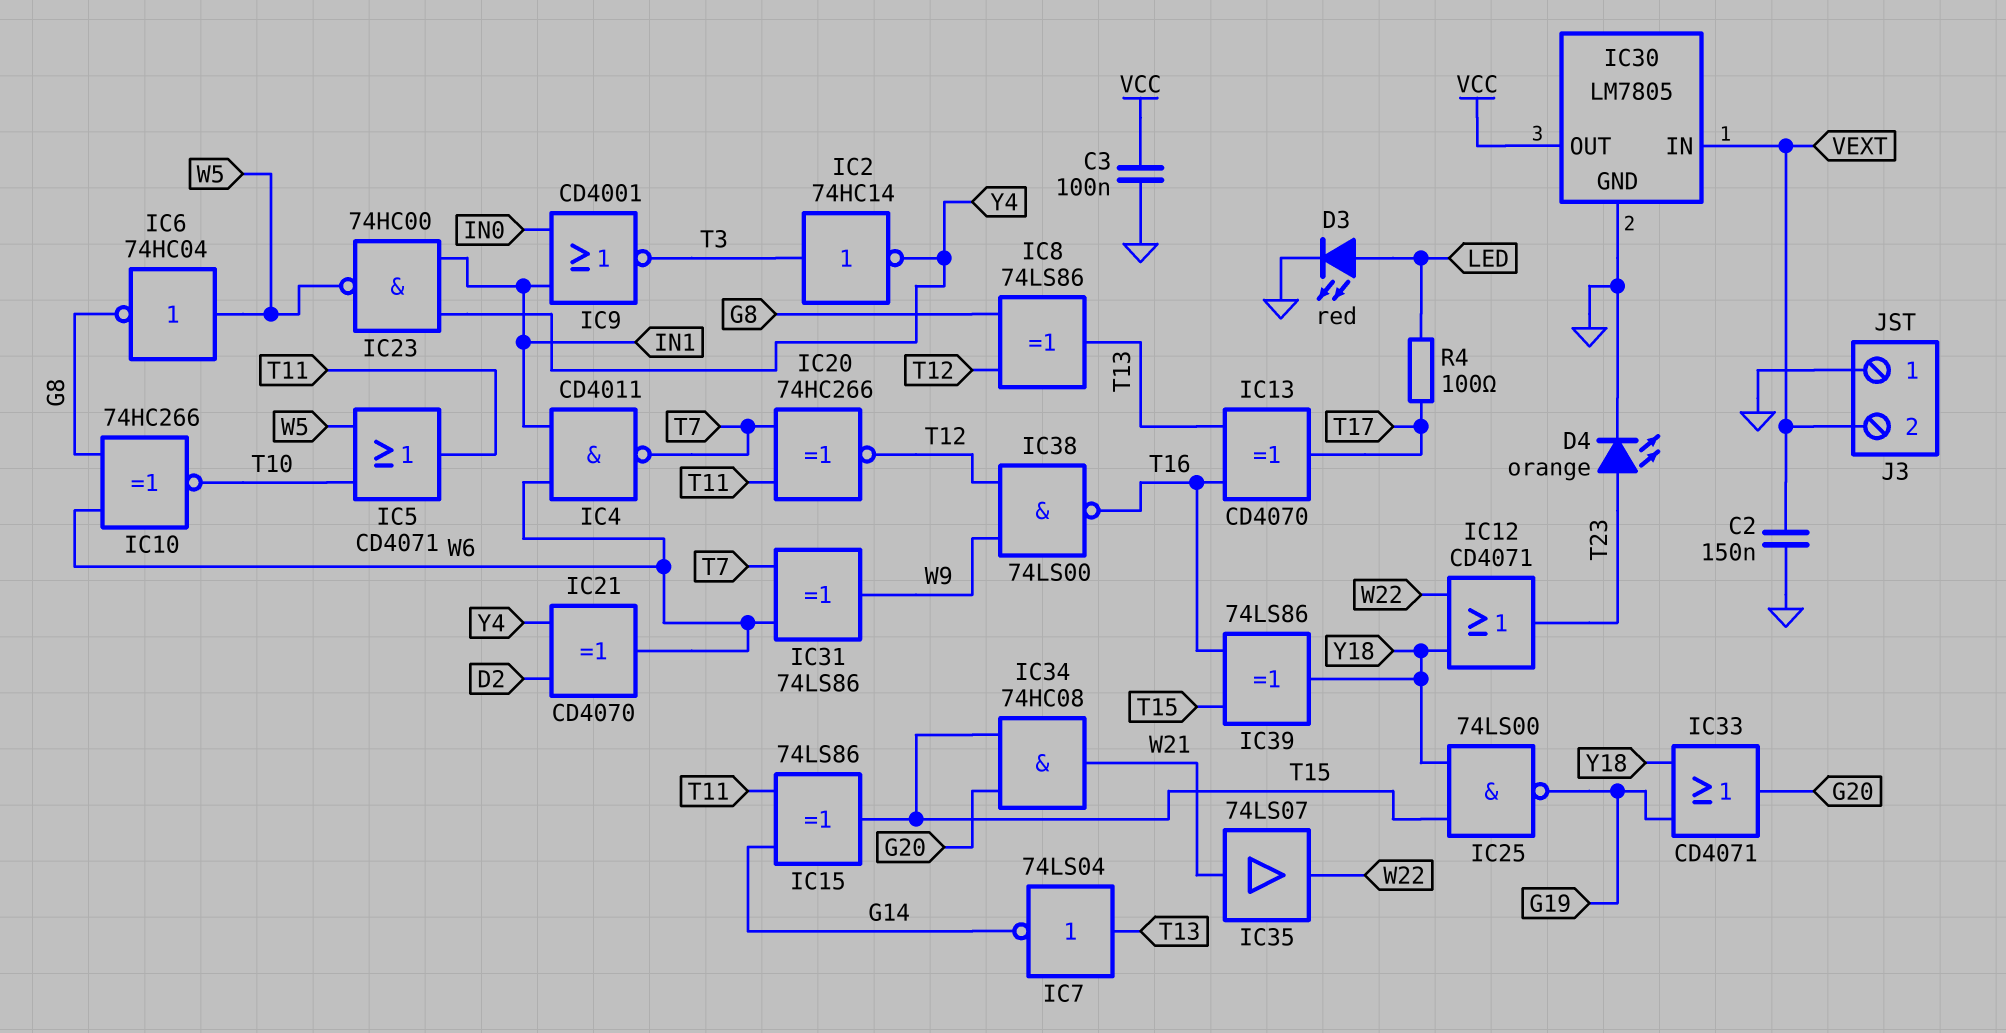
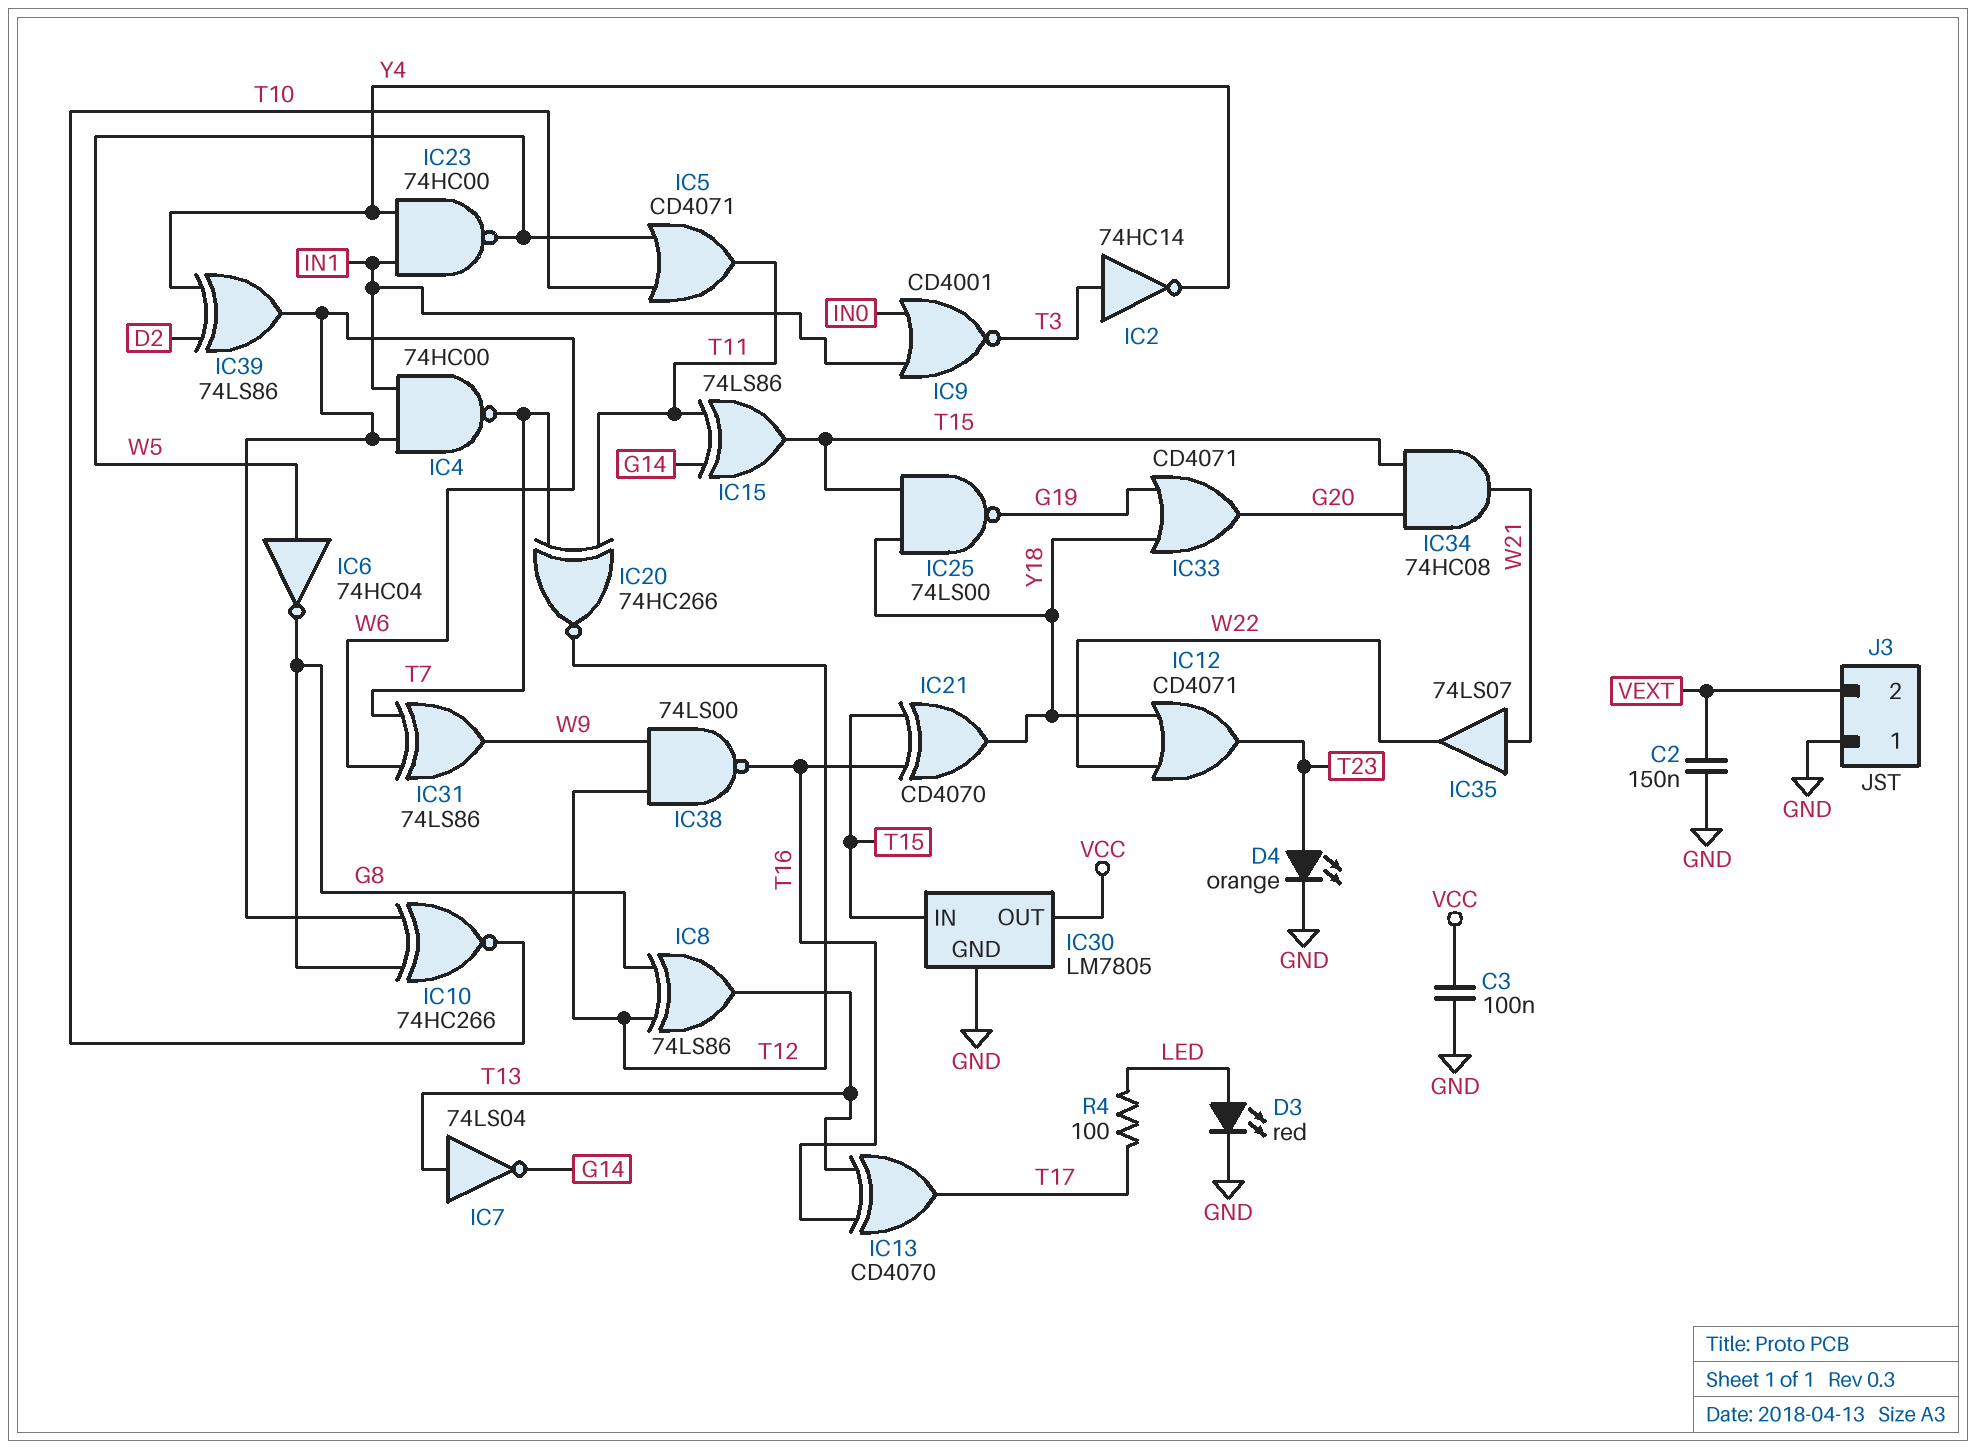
IC4: NAND CD4011 (in IN1, in W6, out T7) -> NAND 74HC00 (in IN1, in W6, out T7)
IC21: XOR CD4070 (in D2, in Y4, out W6) -> XOR CD4070 (in T15, in T16, out Y18)
IC30 pin IN: VEXT -> T15
IC39: XOR 74LS86 (in T15, in T16, out Y18) -> XOR 74LS86 (in D2, in Y4, out W6)

